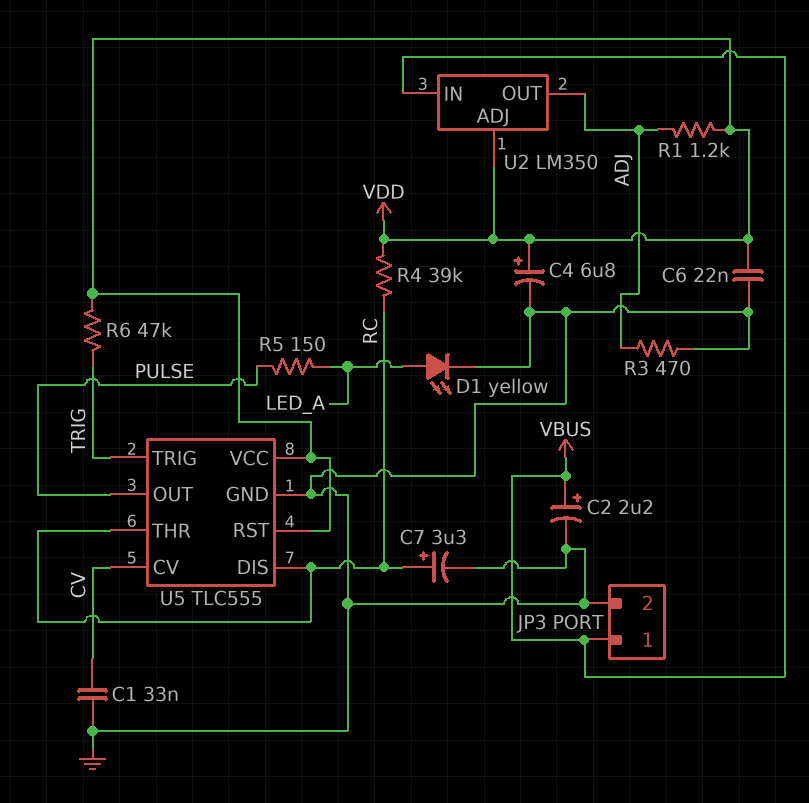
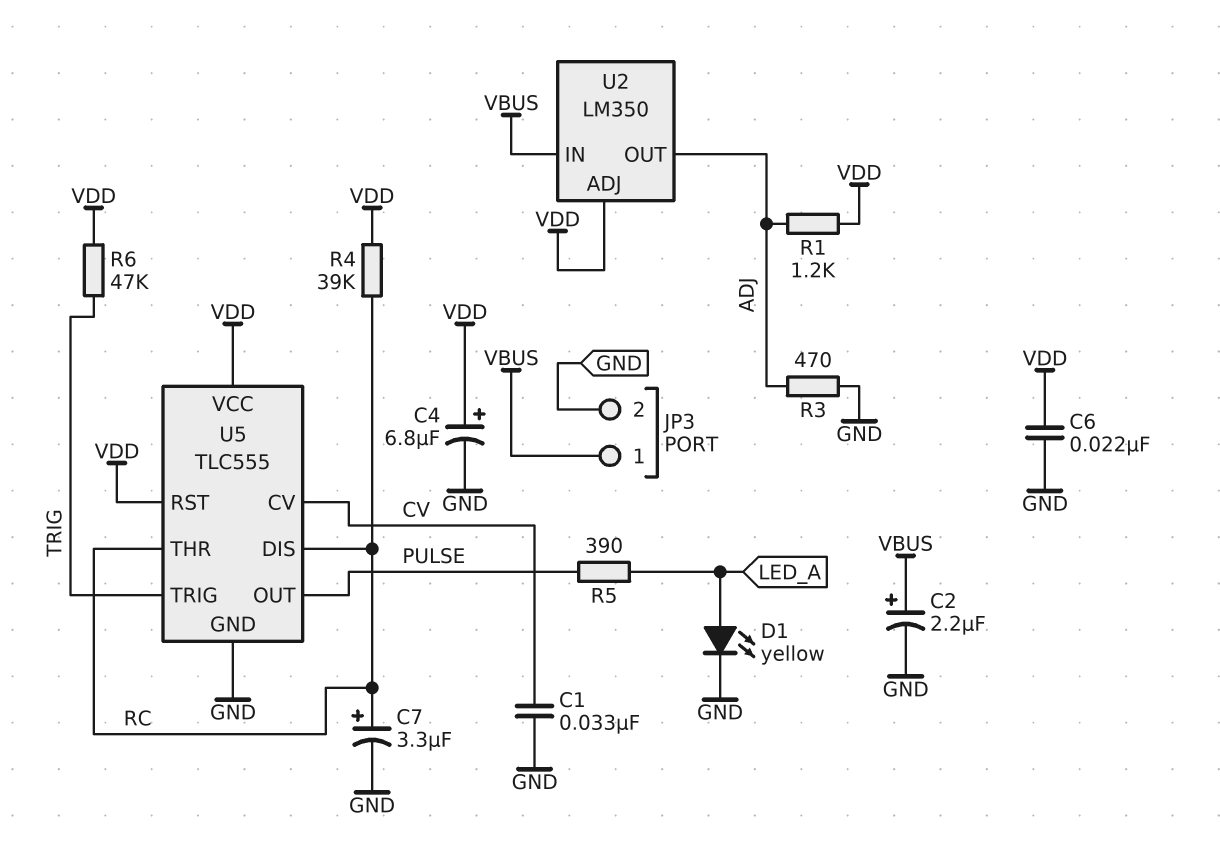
R5: 150 (LED_A, PULSE) -> 390 (LED_A, PULSE)

